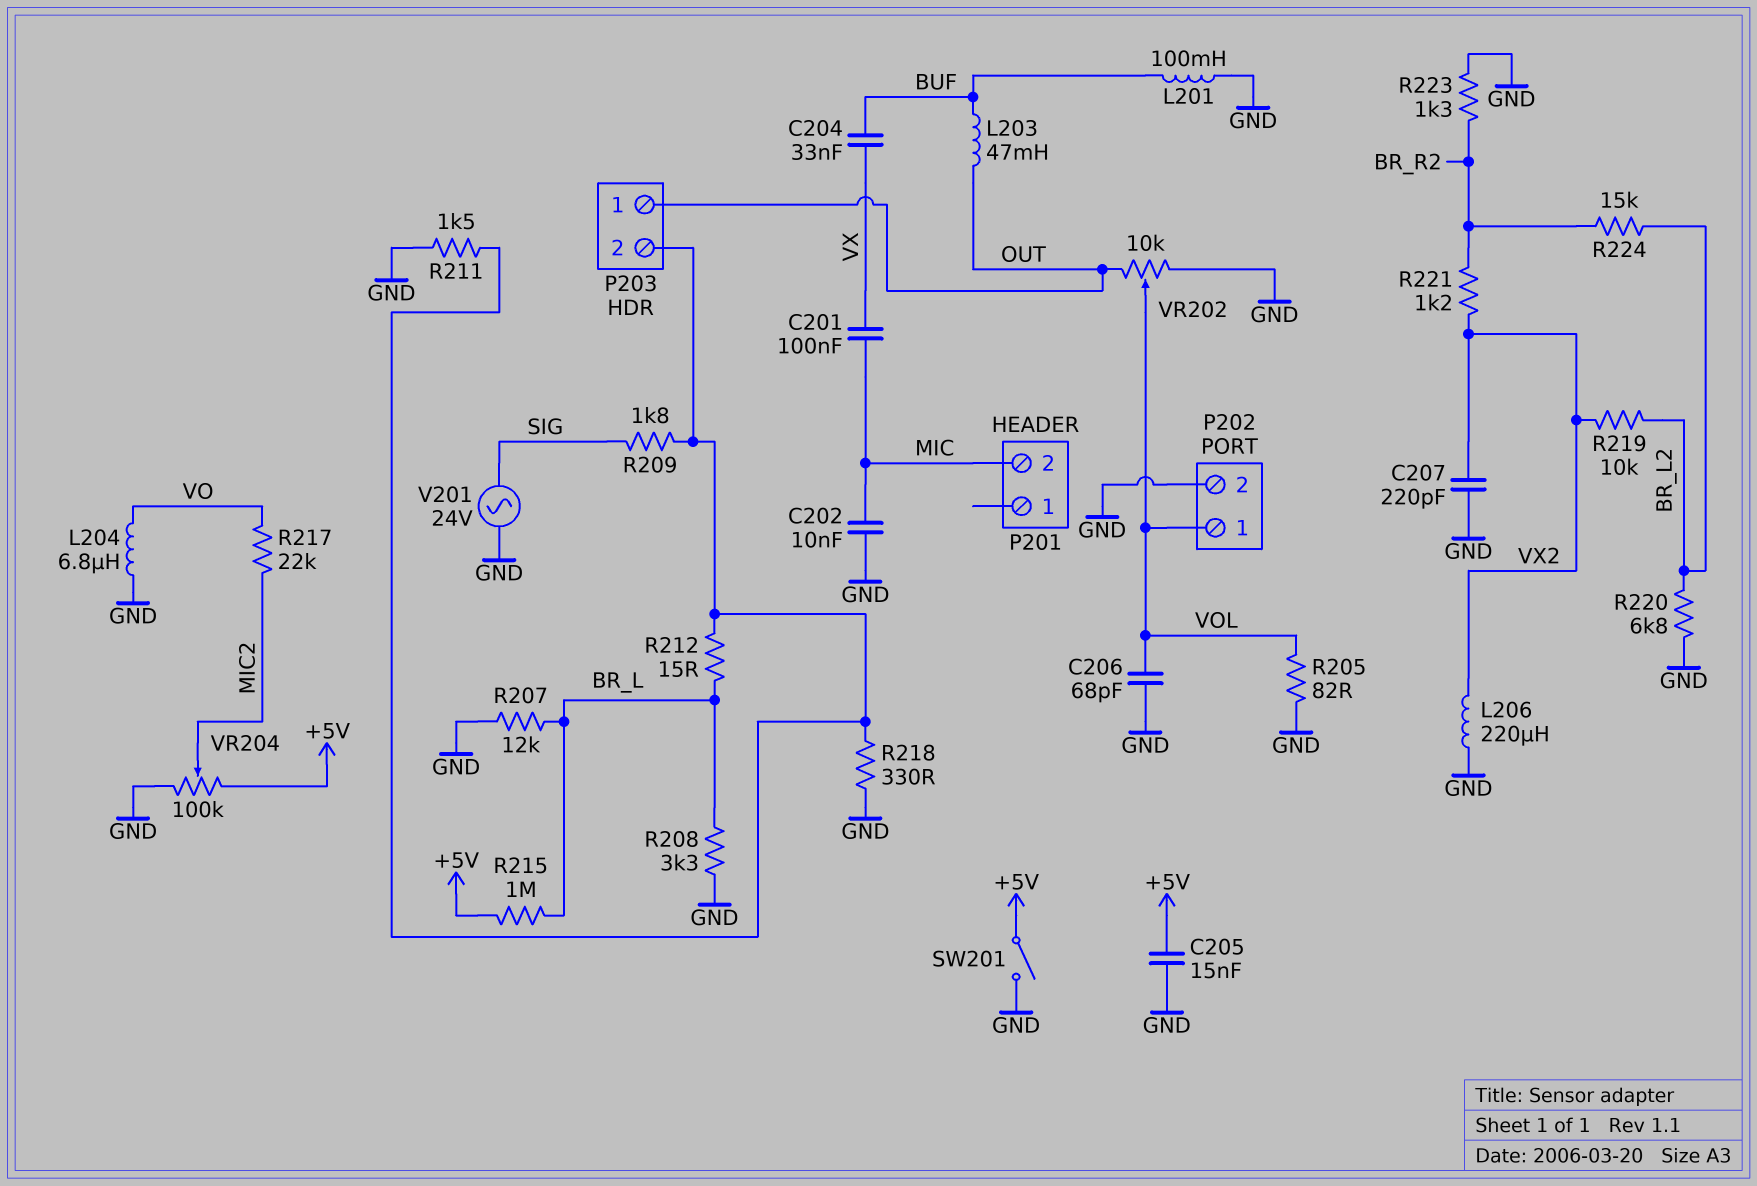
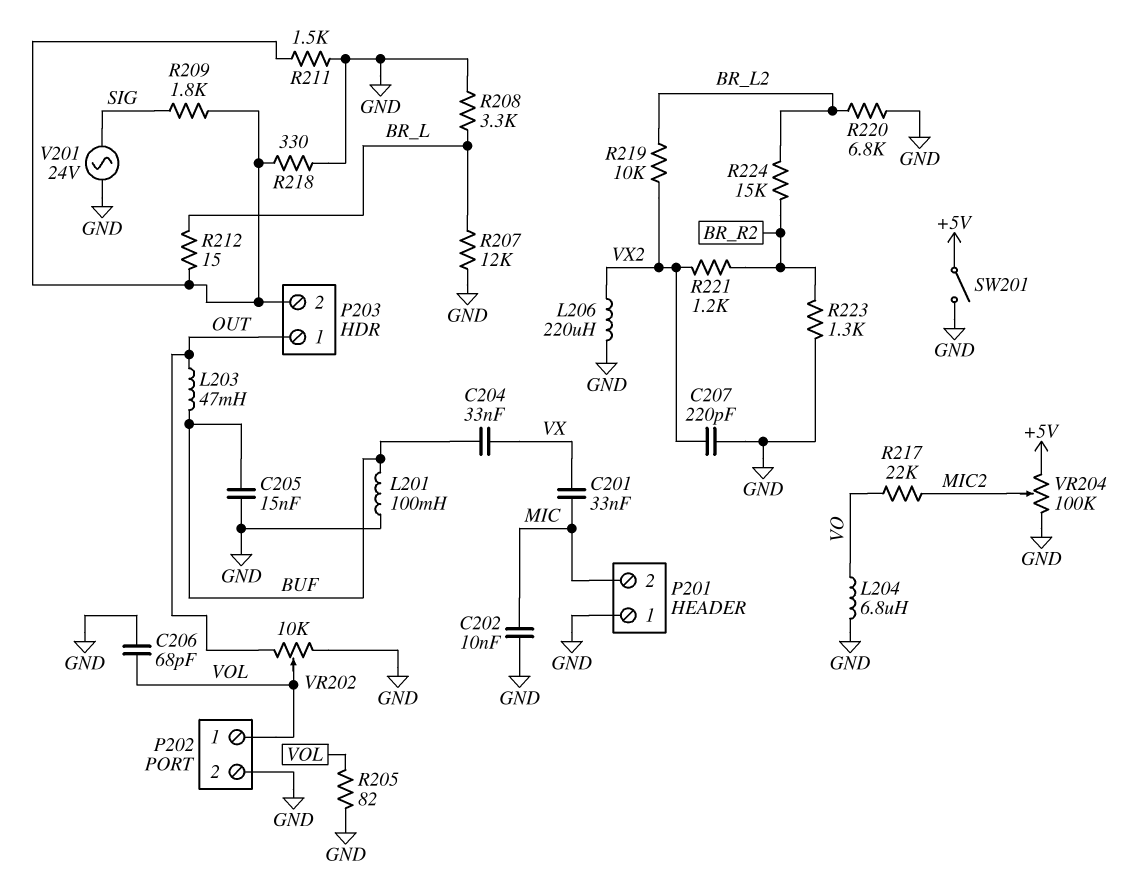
C201: 100nF (MIC, VX) -> 33nF (MIC, VX)
C205: 15nF (+5V, GND) -> 15nF (BUF, GND)
P201 pin 1: none -> GND
R215: 1M (+5V, BR_L) -> none

